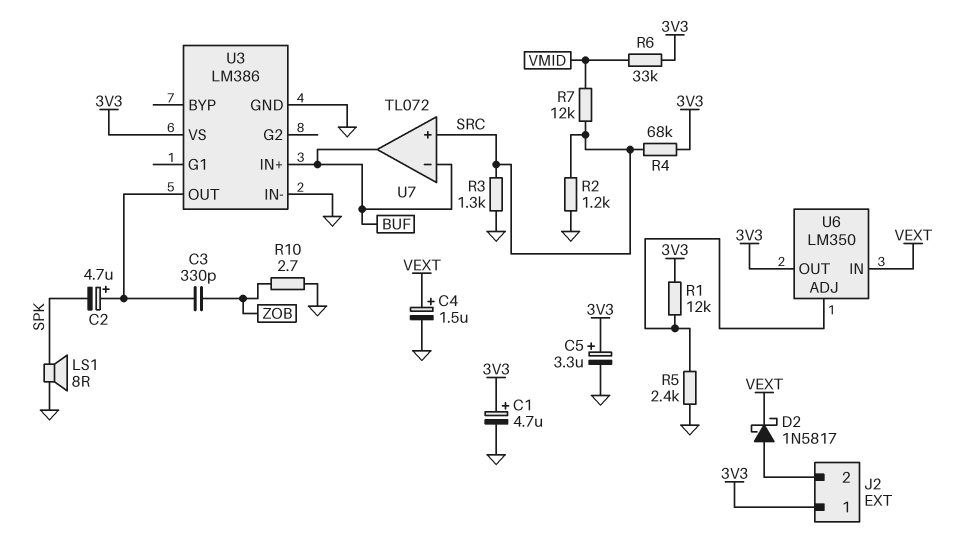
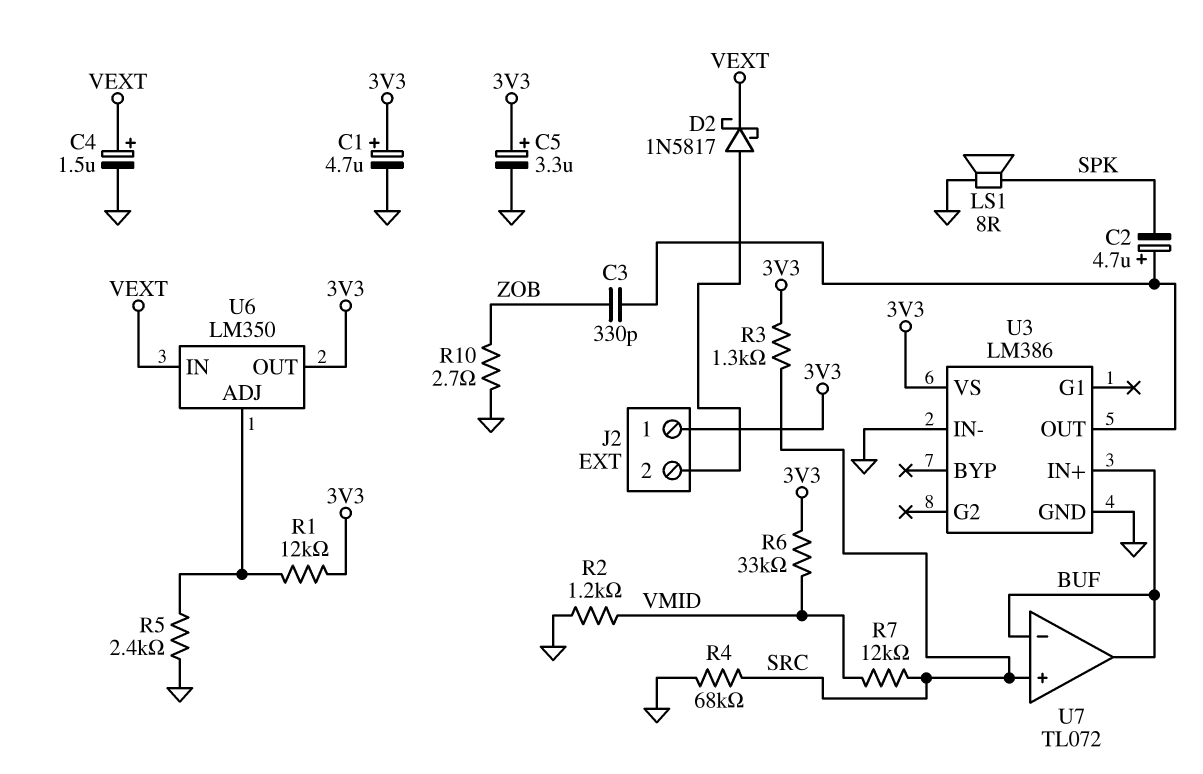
R2: 1.2k (GND, SRC) -> 1.2k (GND, VMID)
R3: 1.3k (GND, SRC) -> 1.3k (3V3, SRC)
R4: 68k (3V3, SRC) -> 68k (GND, SRC)

